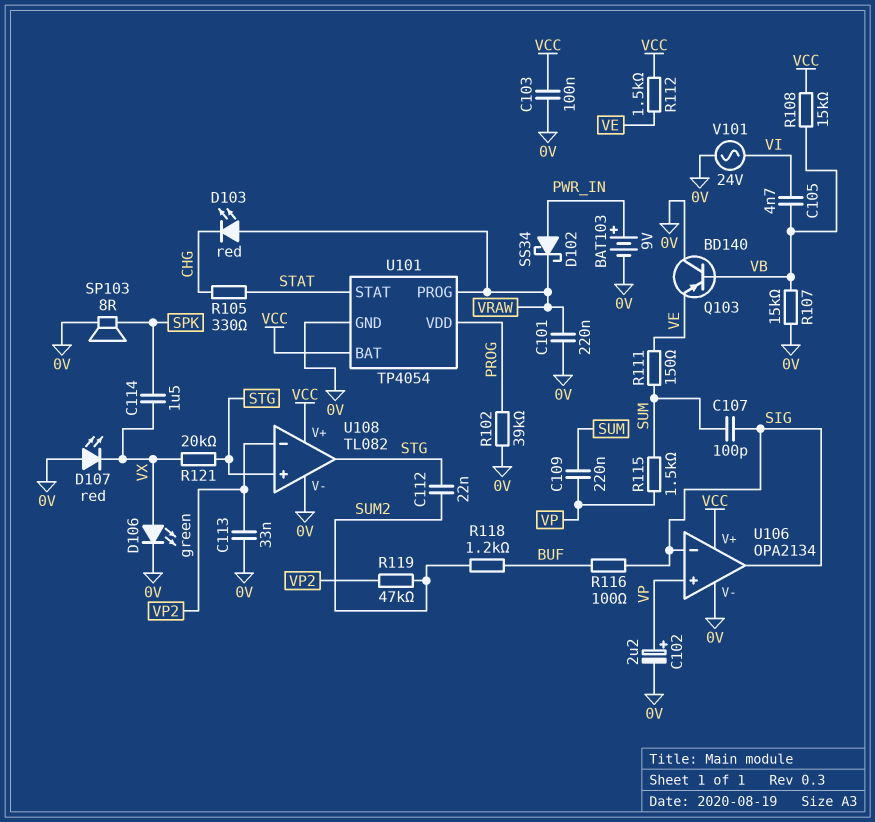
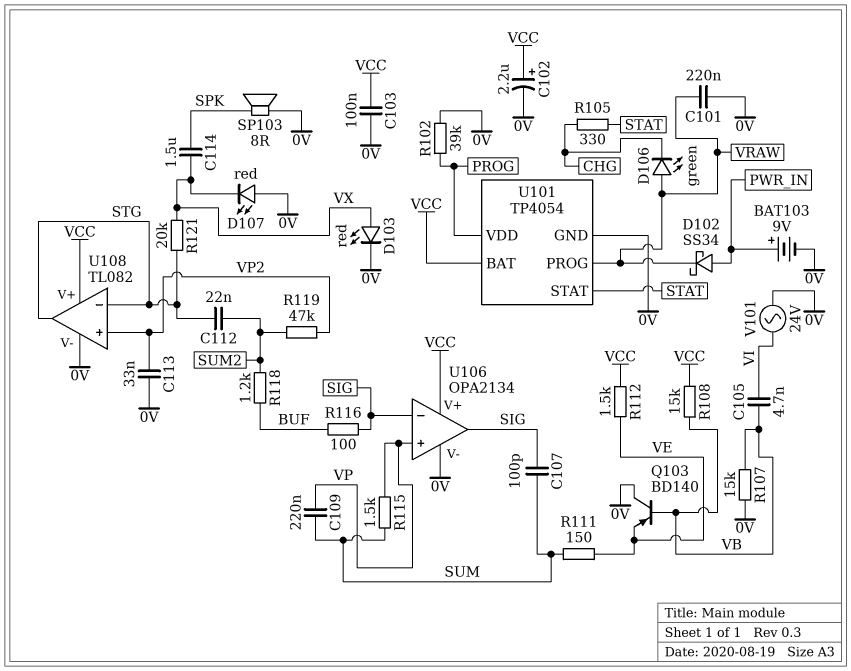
C102: 2.2uF (plus VP, minus 0V) -> 2.2uF (plus VCC, minus 0V)
D103: LED red (A VRAW, K CHG) -> LED red (A VX, K 0V)
D106: LED green (A VX, K 0V) -> LED green (A VRAW, K CHG)
U108 pin in+: STG -> VP2
U108 pin in-: VP2 -> STG

